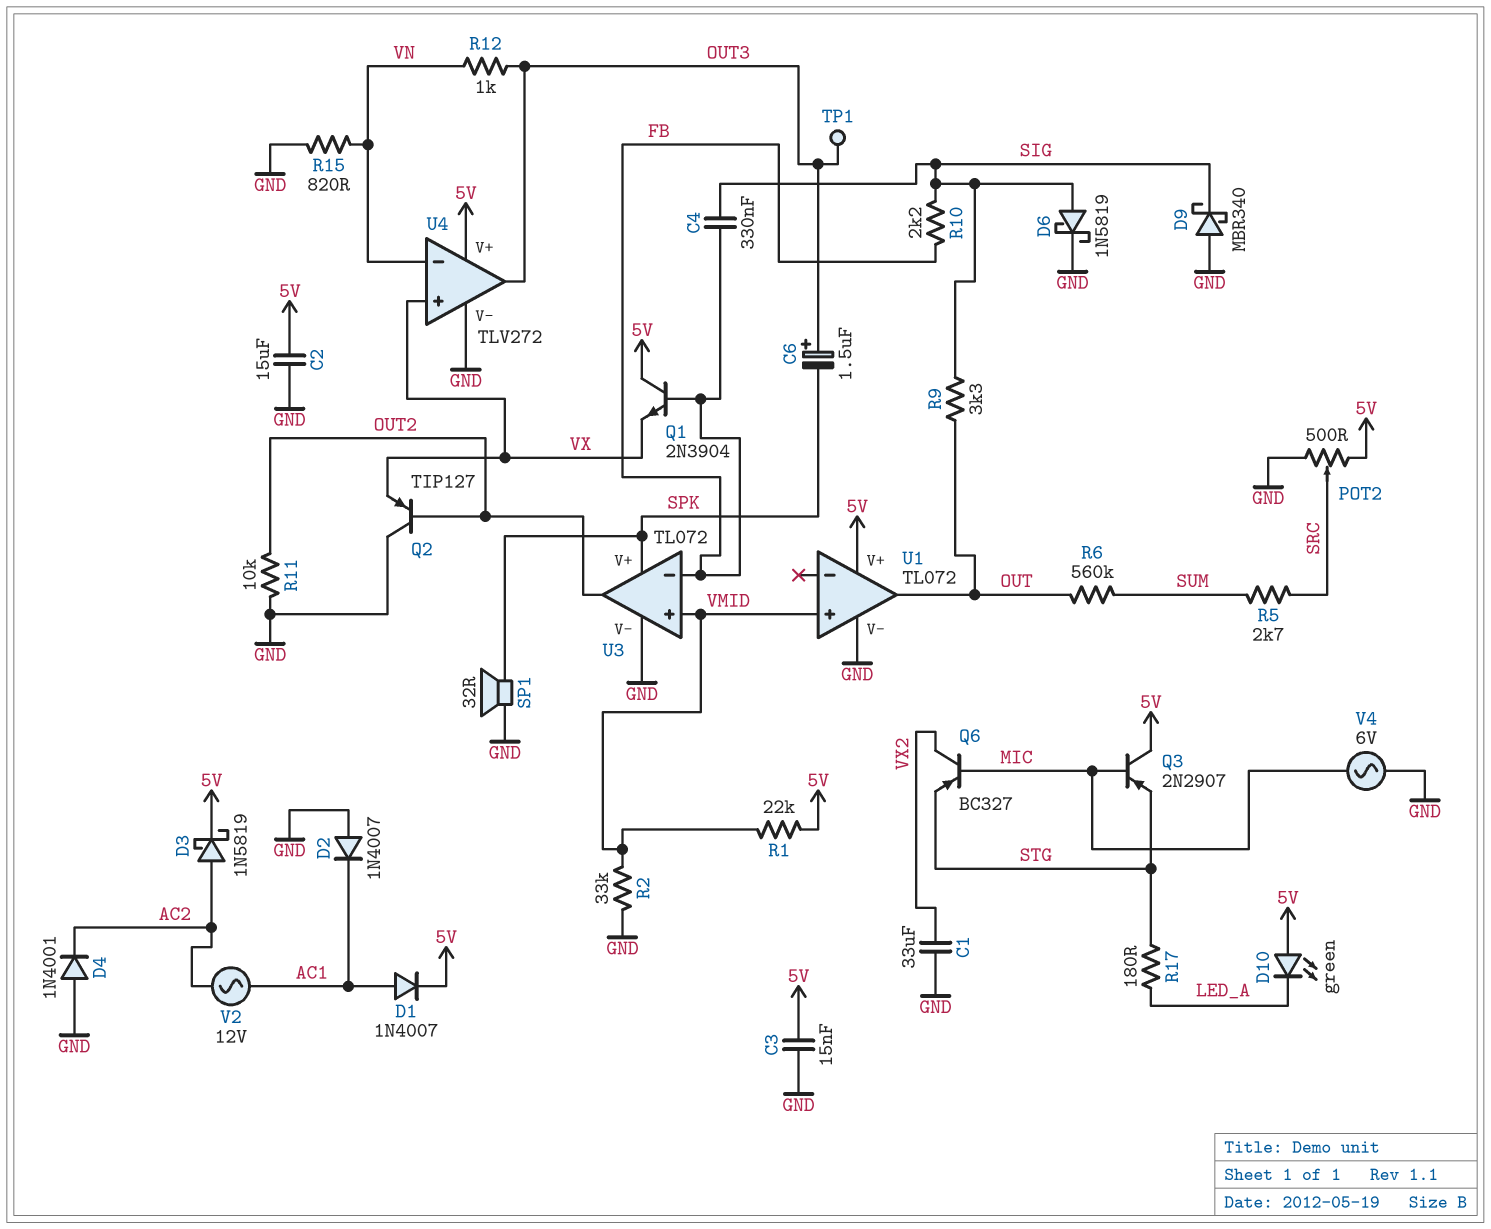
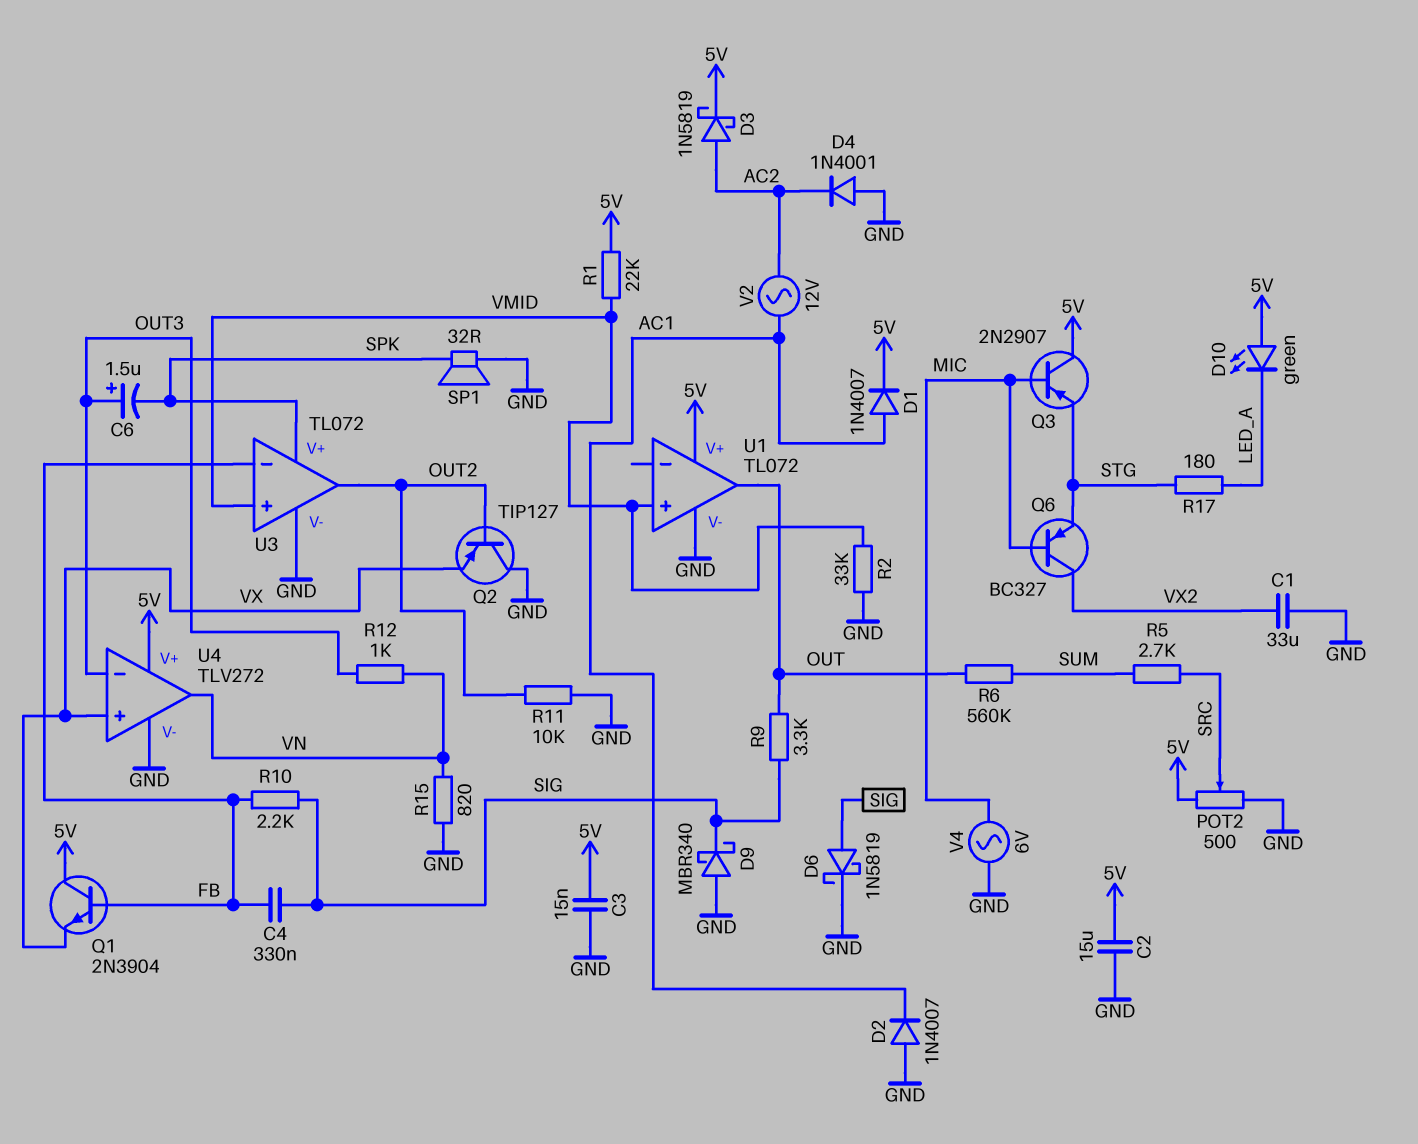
TP1: test point (OUT3) -> none
U4 pin in-: VN -> OUT3
U4 pin out: OUT3 -> VN

